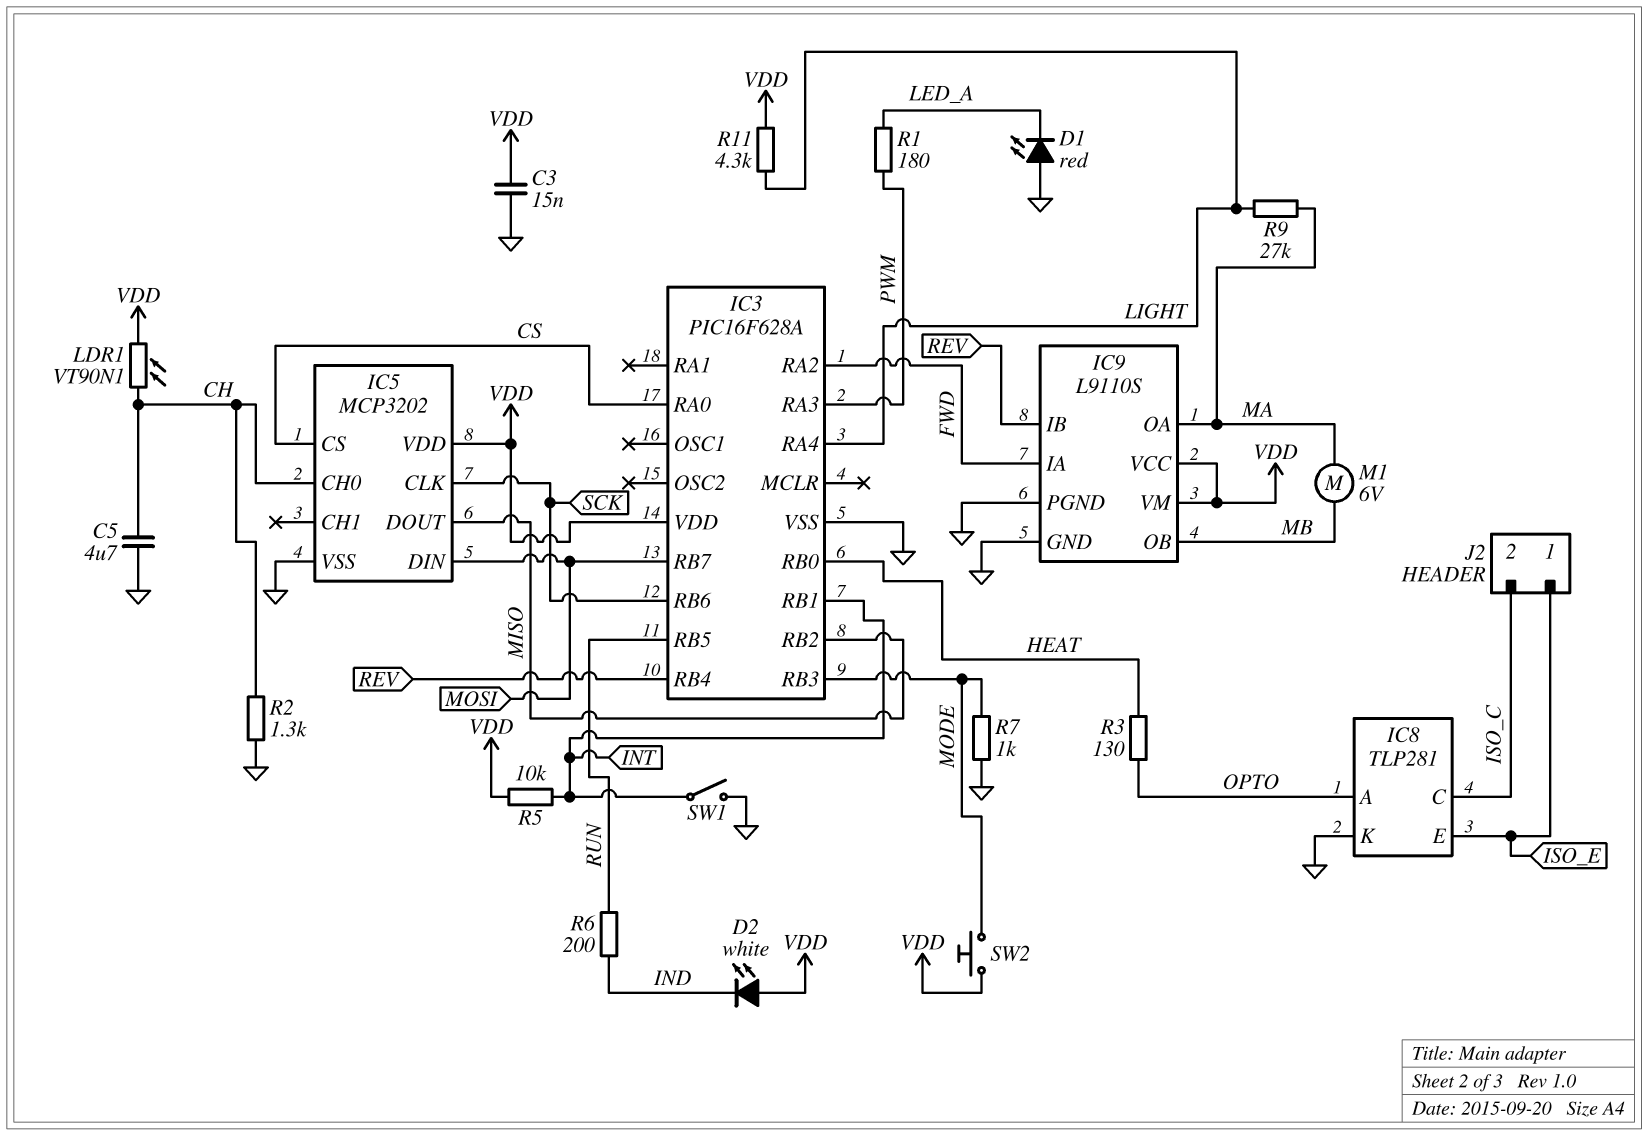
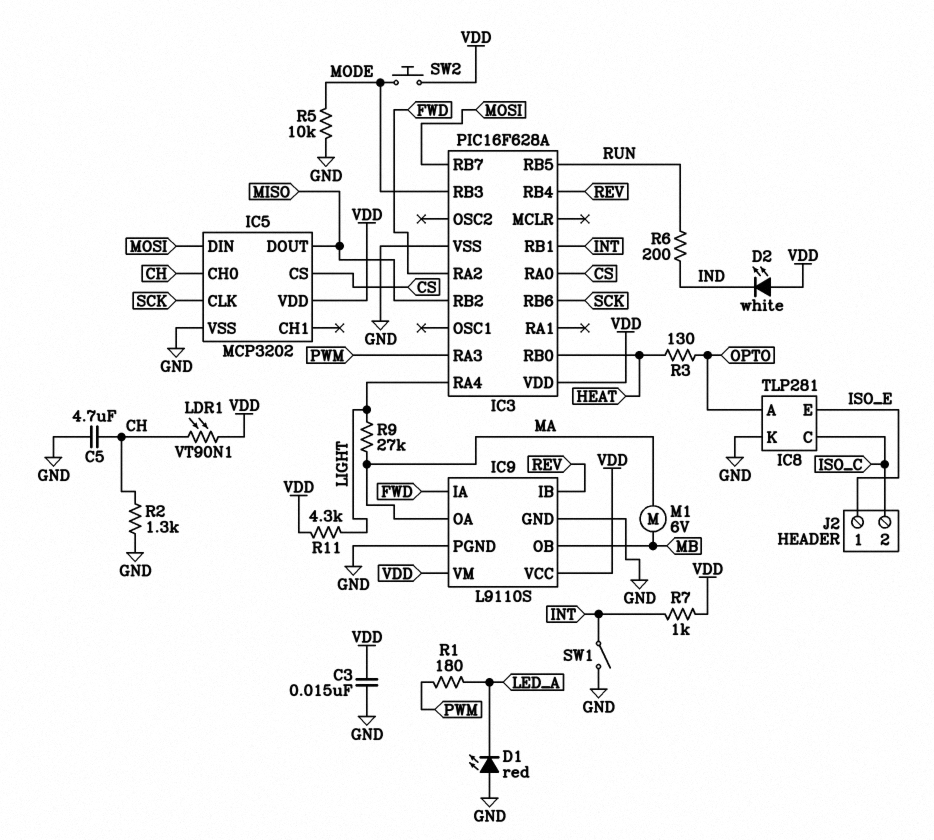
R5: 10k (INT, VDD) -> 10k (GND, MODE)
R7: 1k (GND, MODE) -> 1k (INT, VDD)

